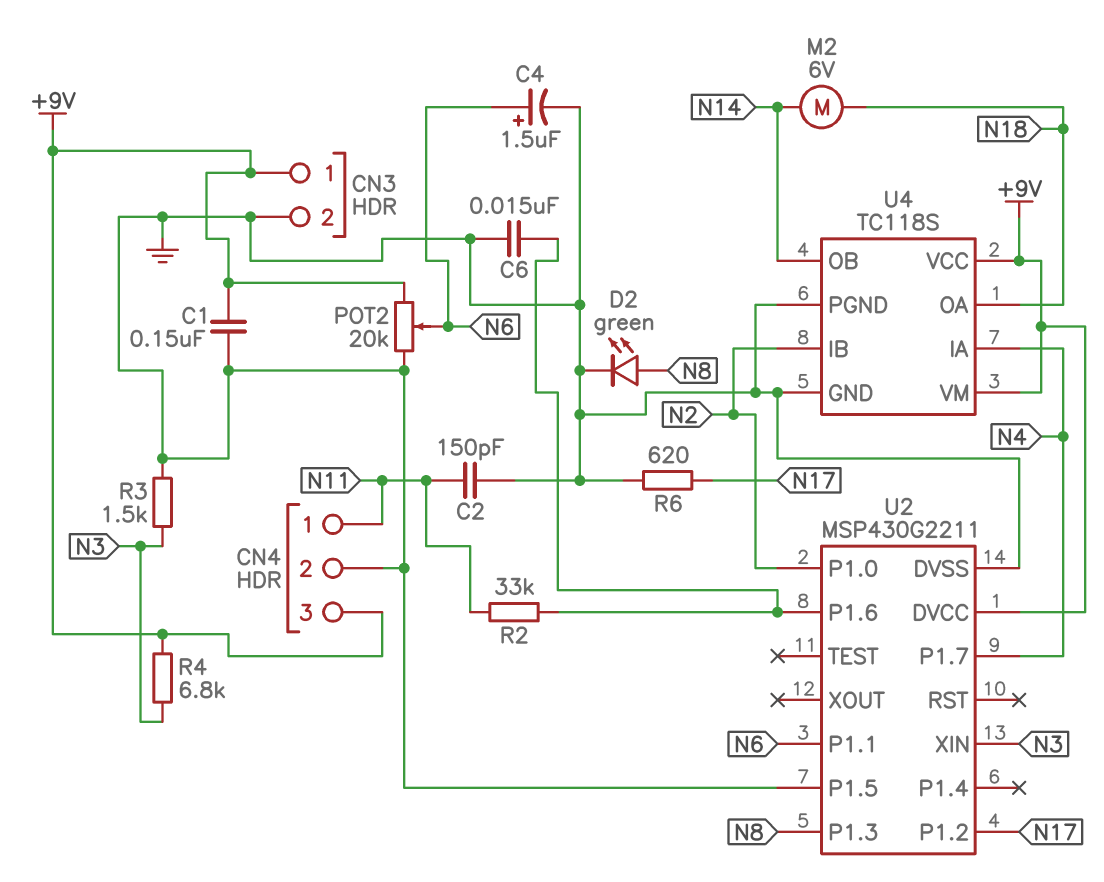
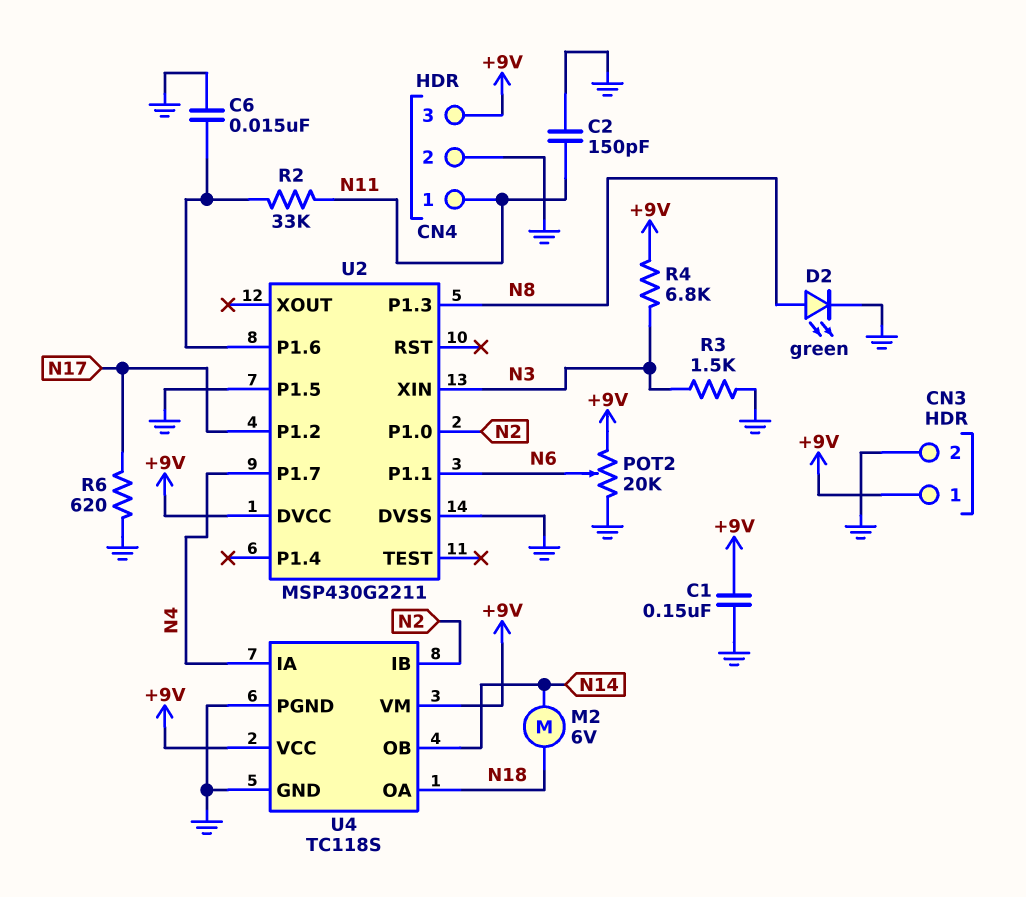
C4: 1.5uF (plus N6, minus GND) -> none

